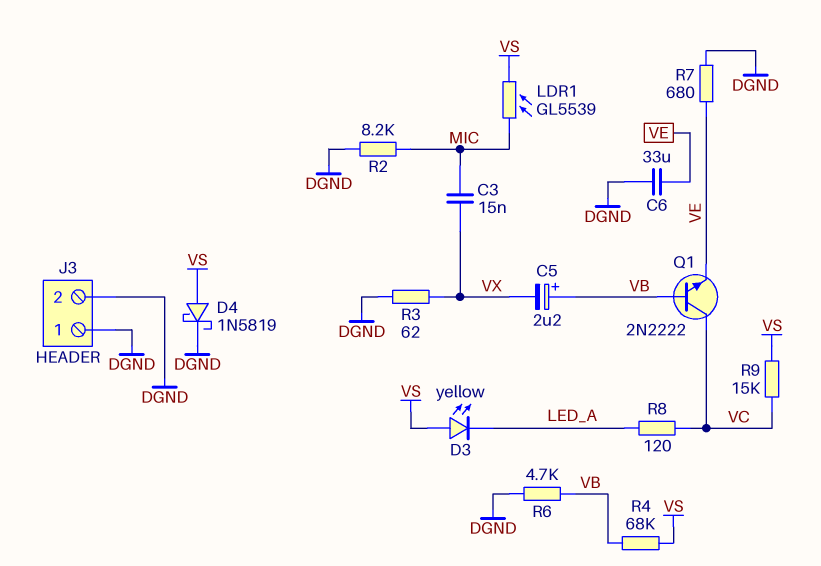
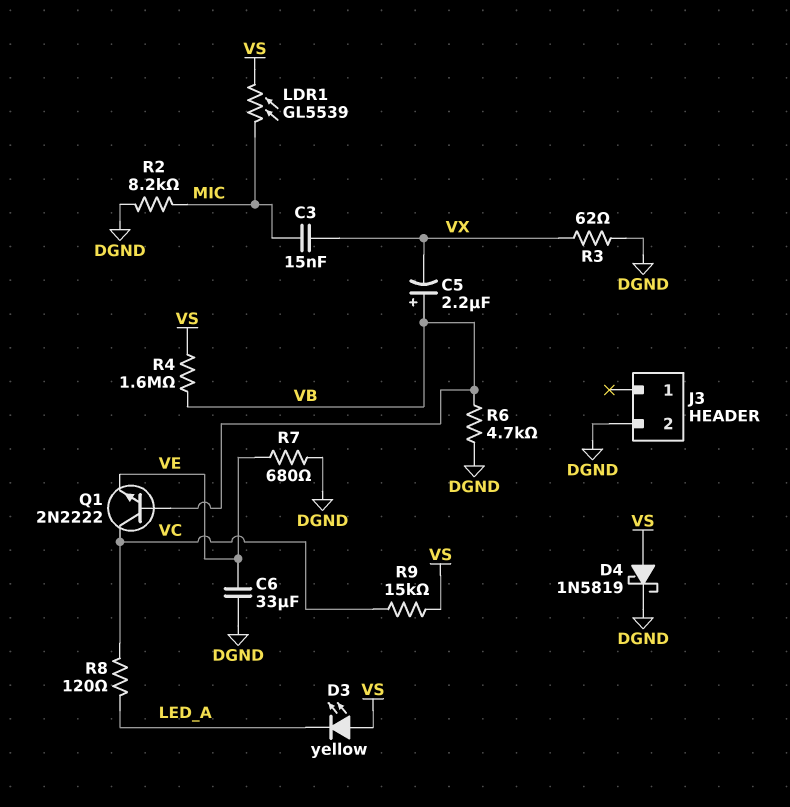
J3 pin 1: DGND -> none
R4: 68k (VB, VS) -> 1.6M (VB, VS)

